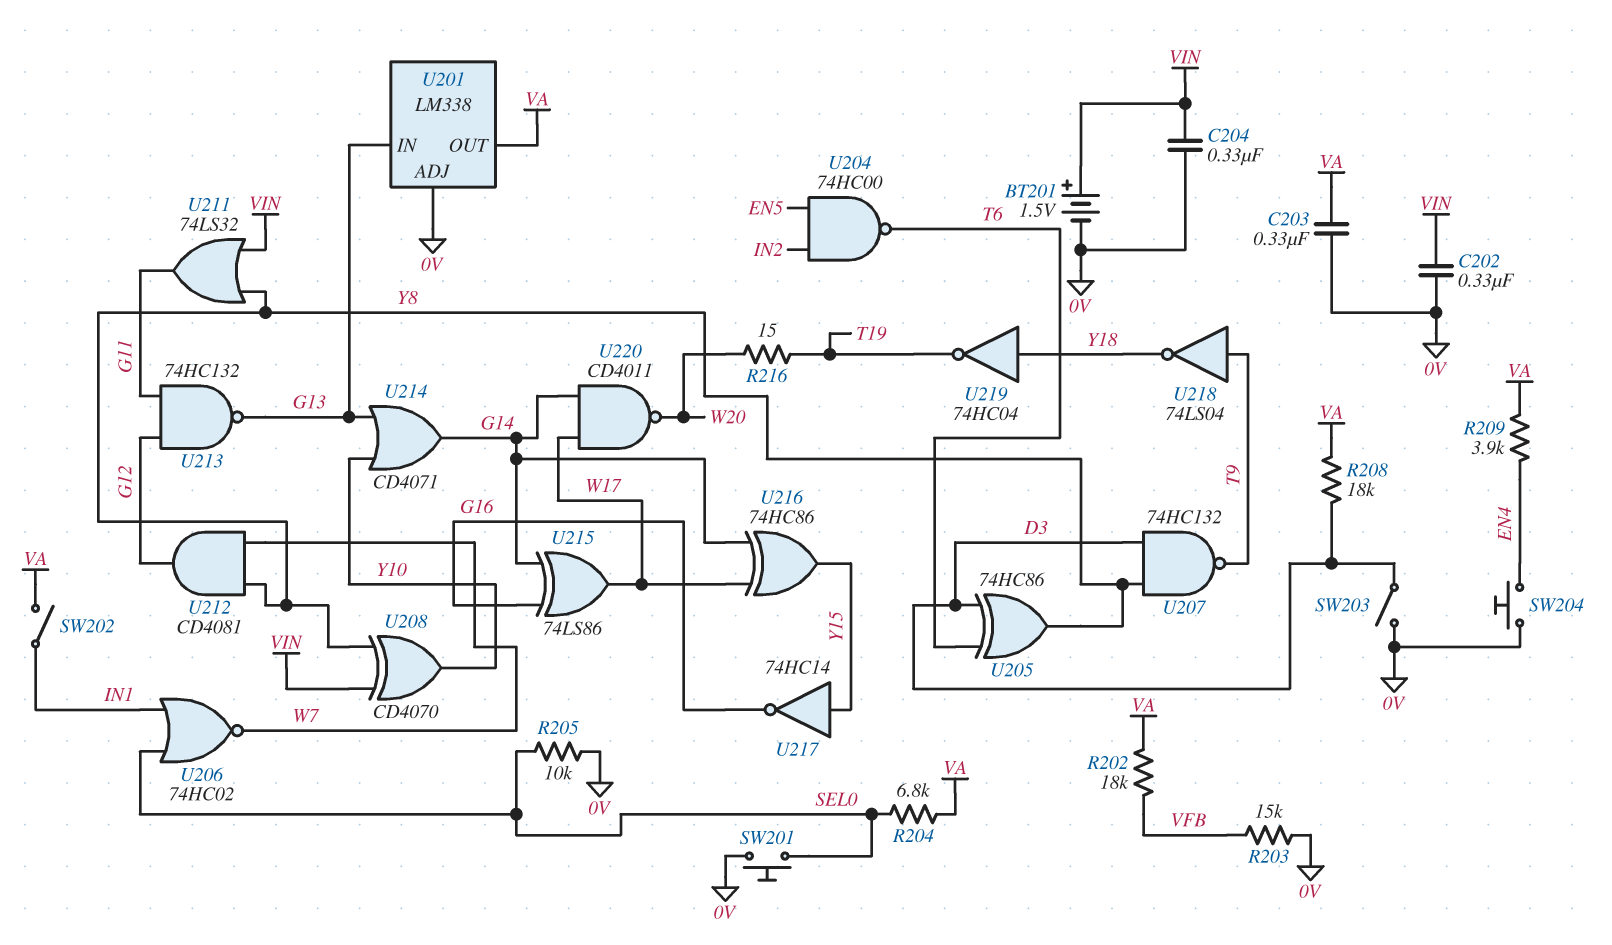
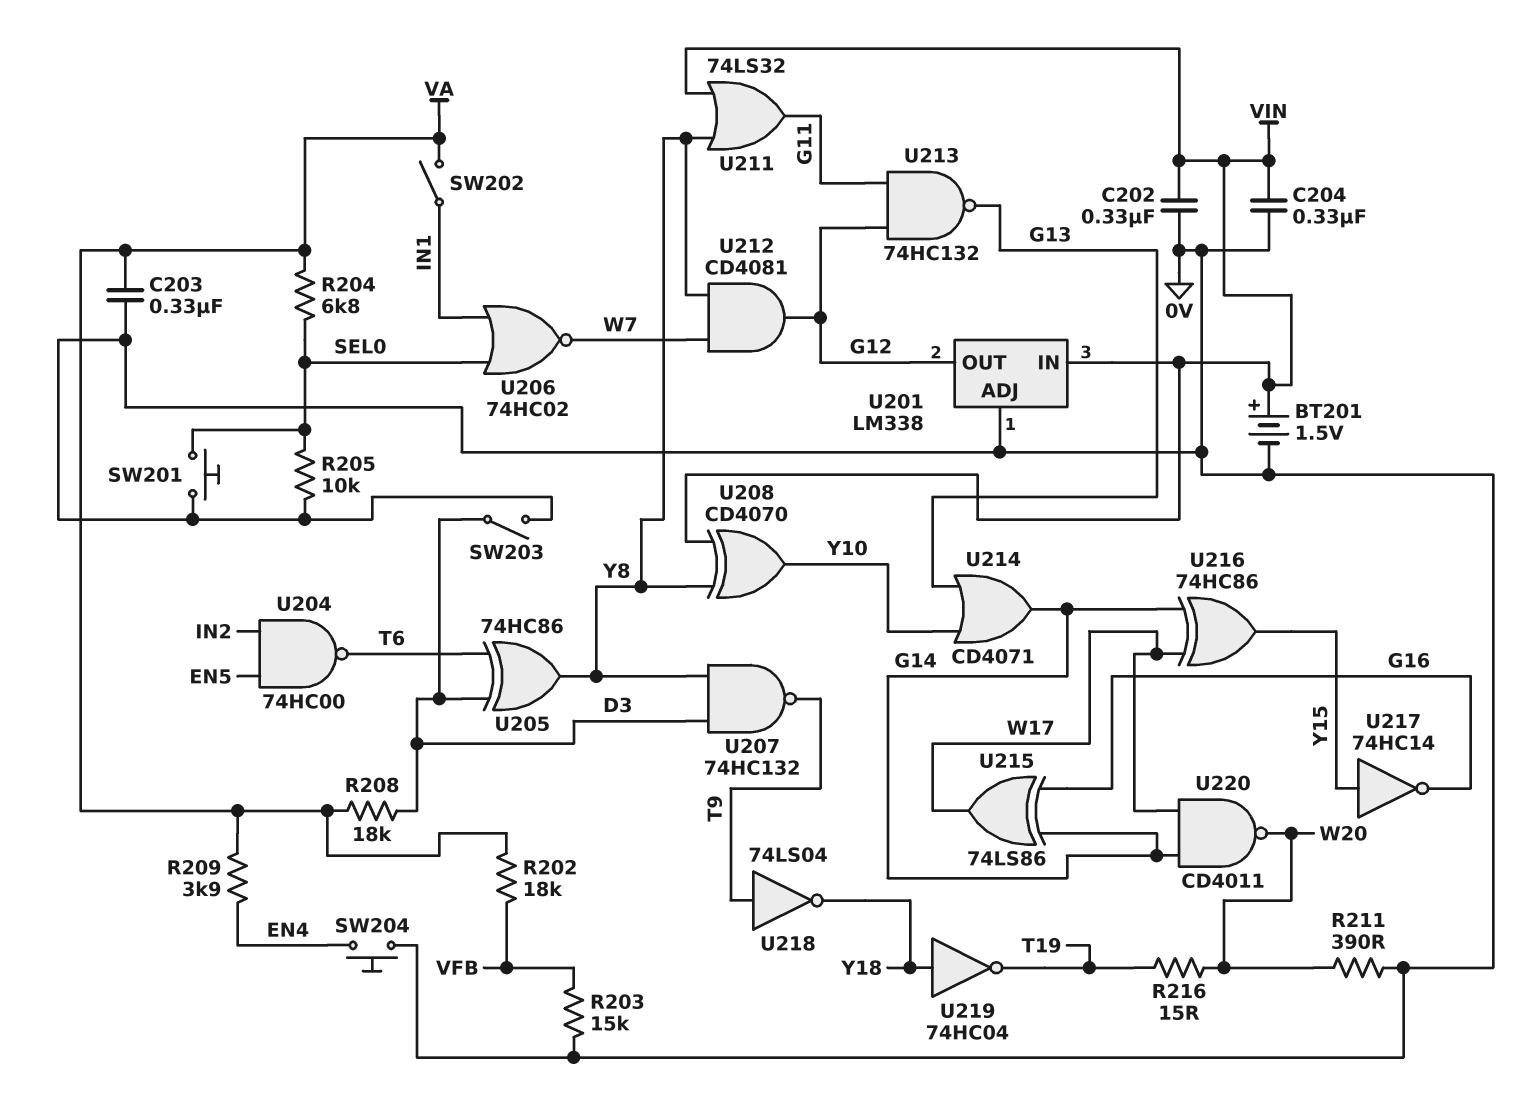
R211: none -> 390 (0V, W20)
U201 pin IN: G13 -> VIN
U201 pin OUT: VA -> G12

